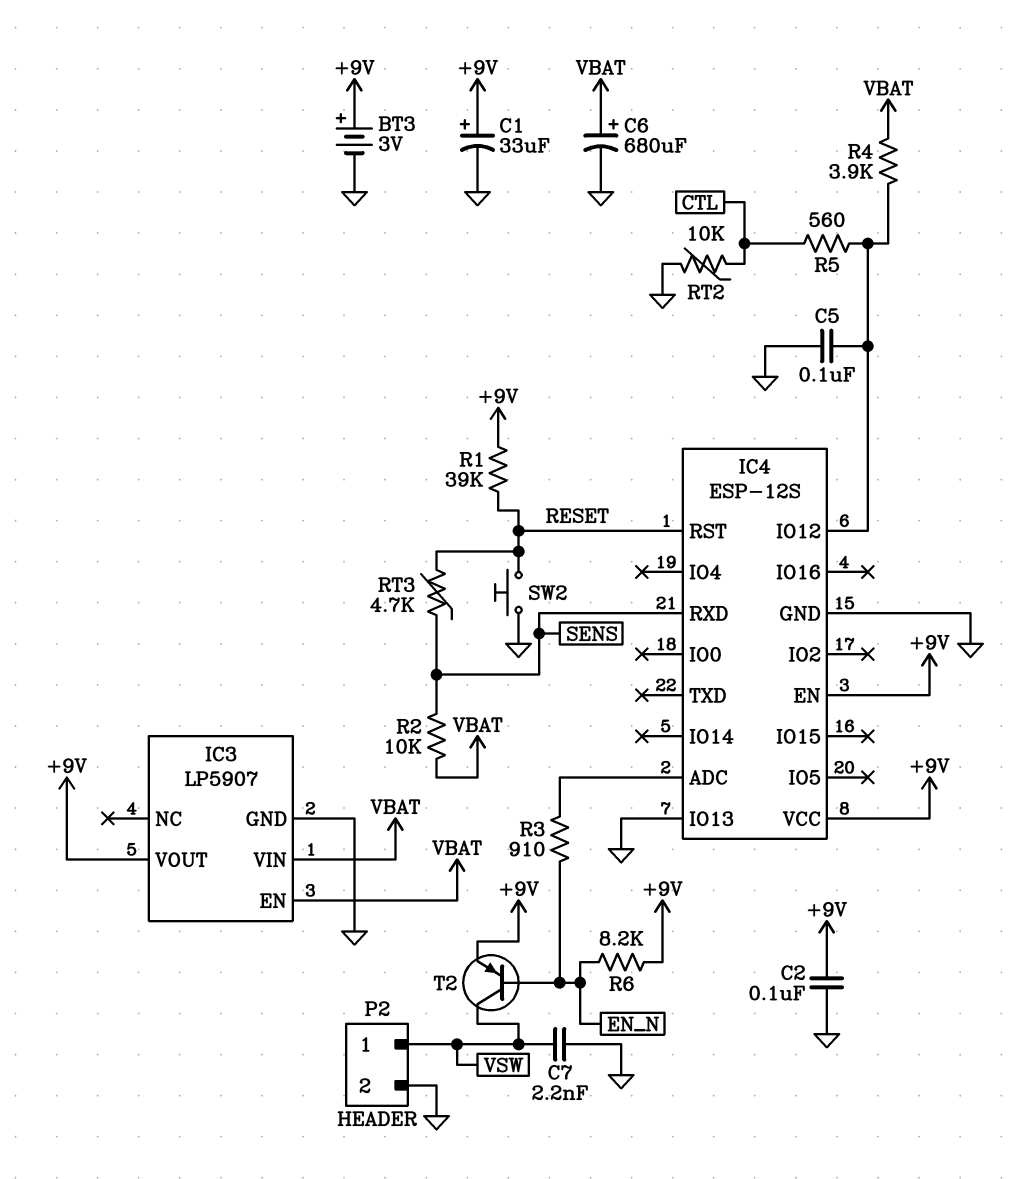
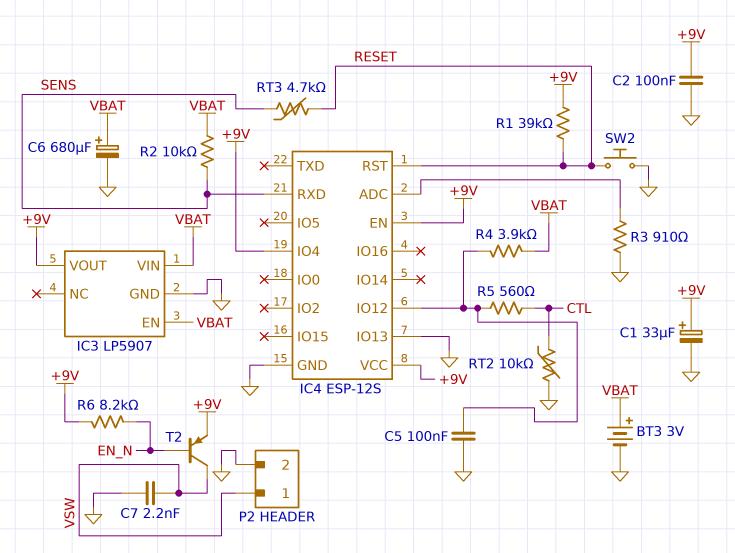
BT3: 3V (plus +9V, minus GND) -> 3V (plus VBAT, minus GND)
IC4 pin IO4: none -> +9V
R3: 910 (EN_N, IC4/ADC) -> 910 (GND, IC4/ADC)

